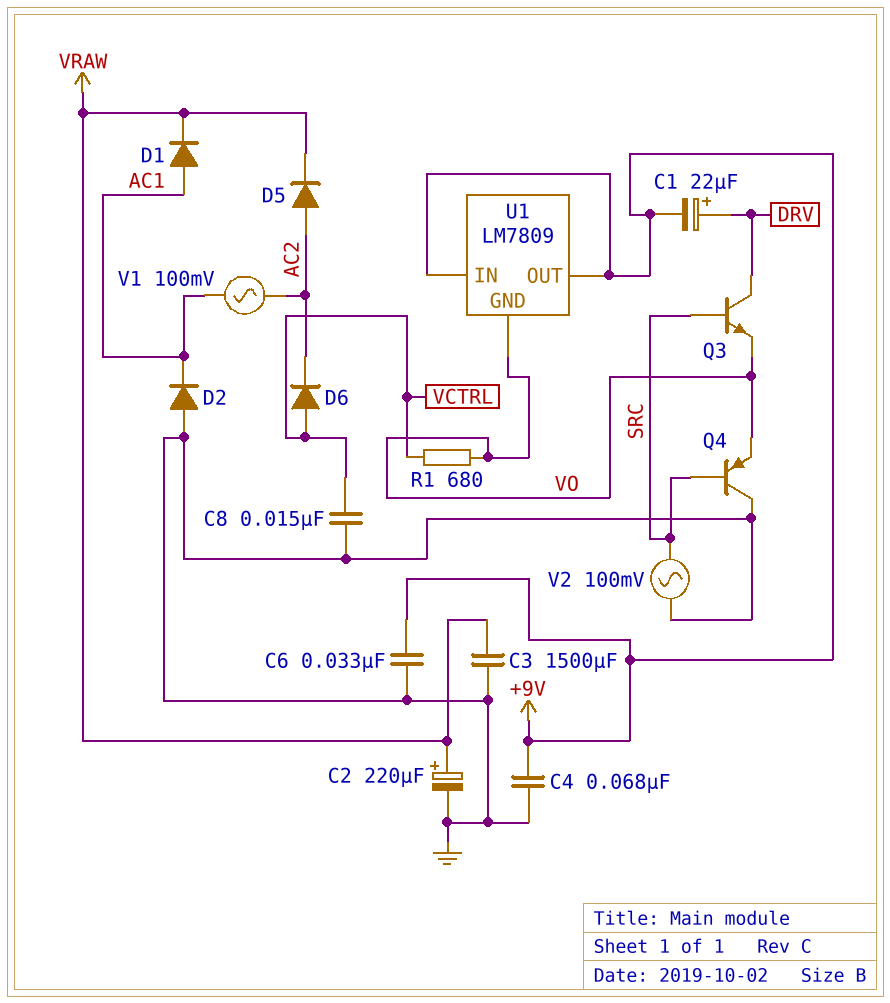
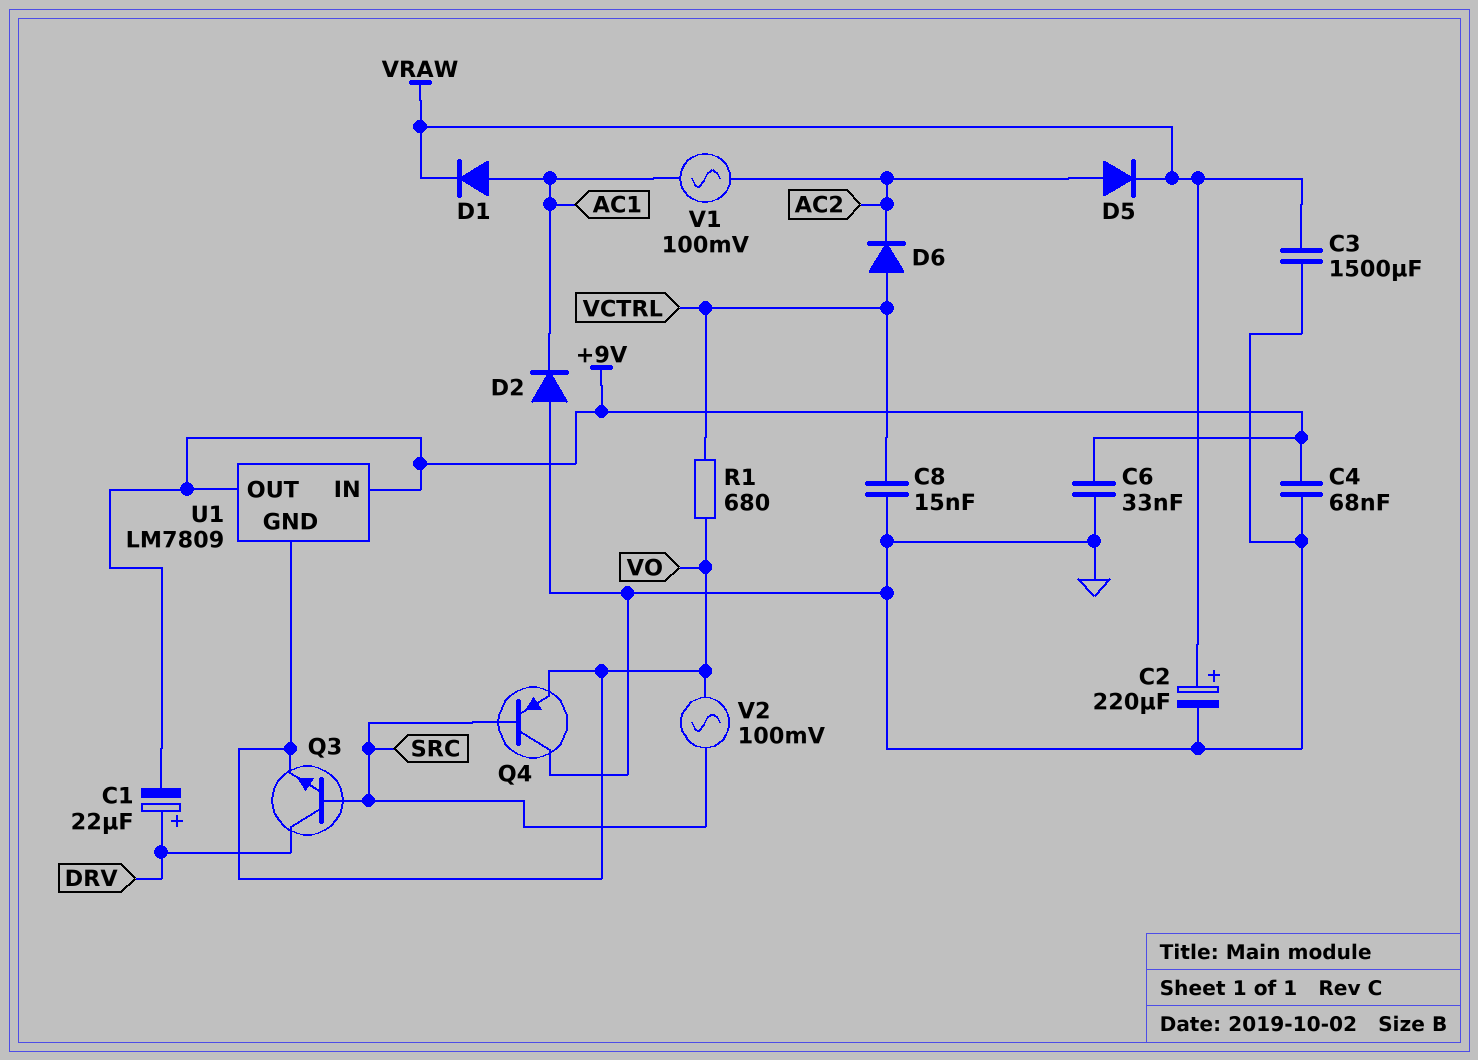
V2: AC 100mV (GND, SRC) -> AC 100mV (SRC, VO)

